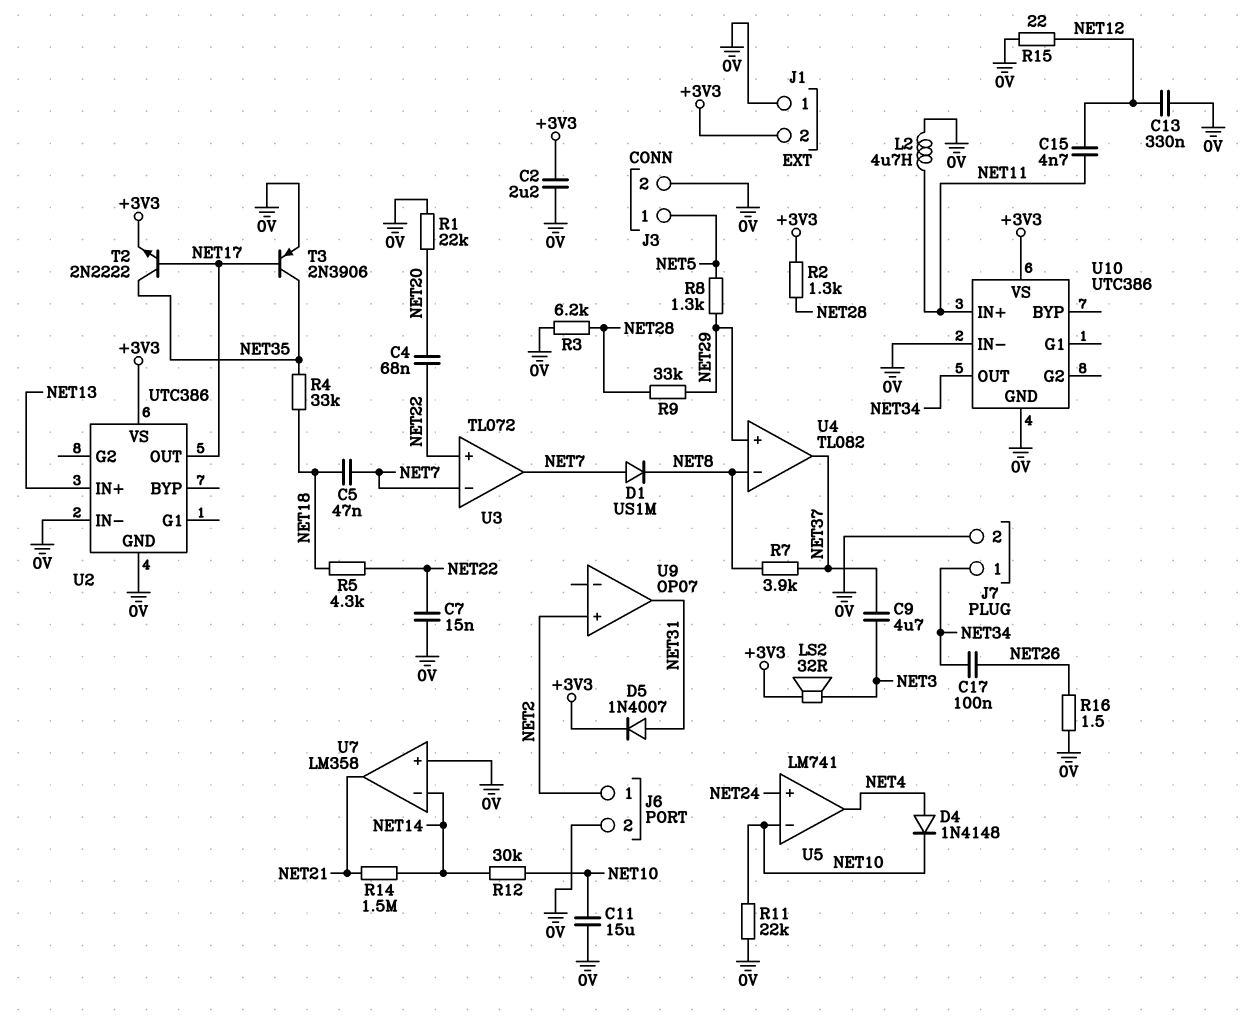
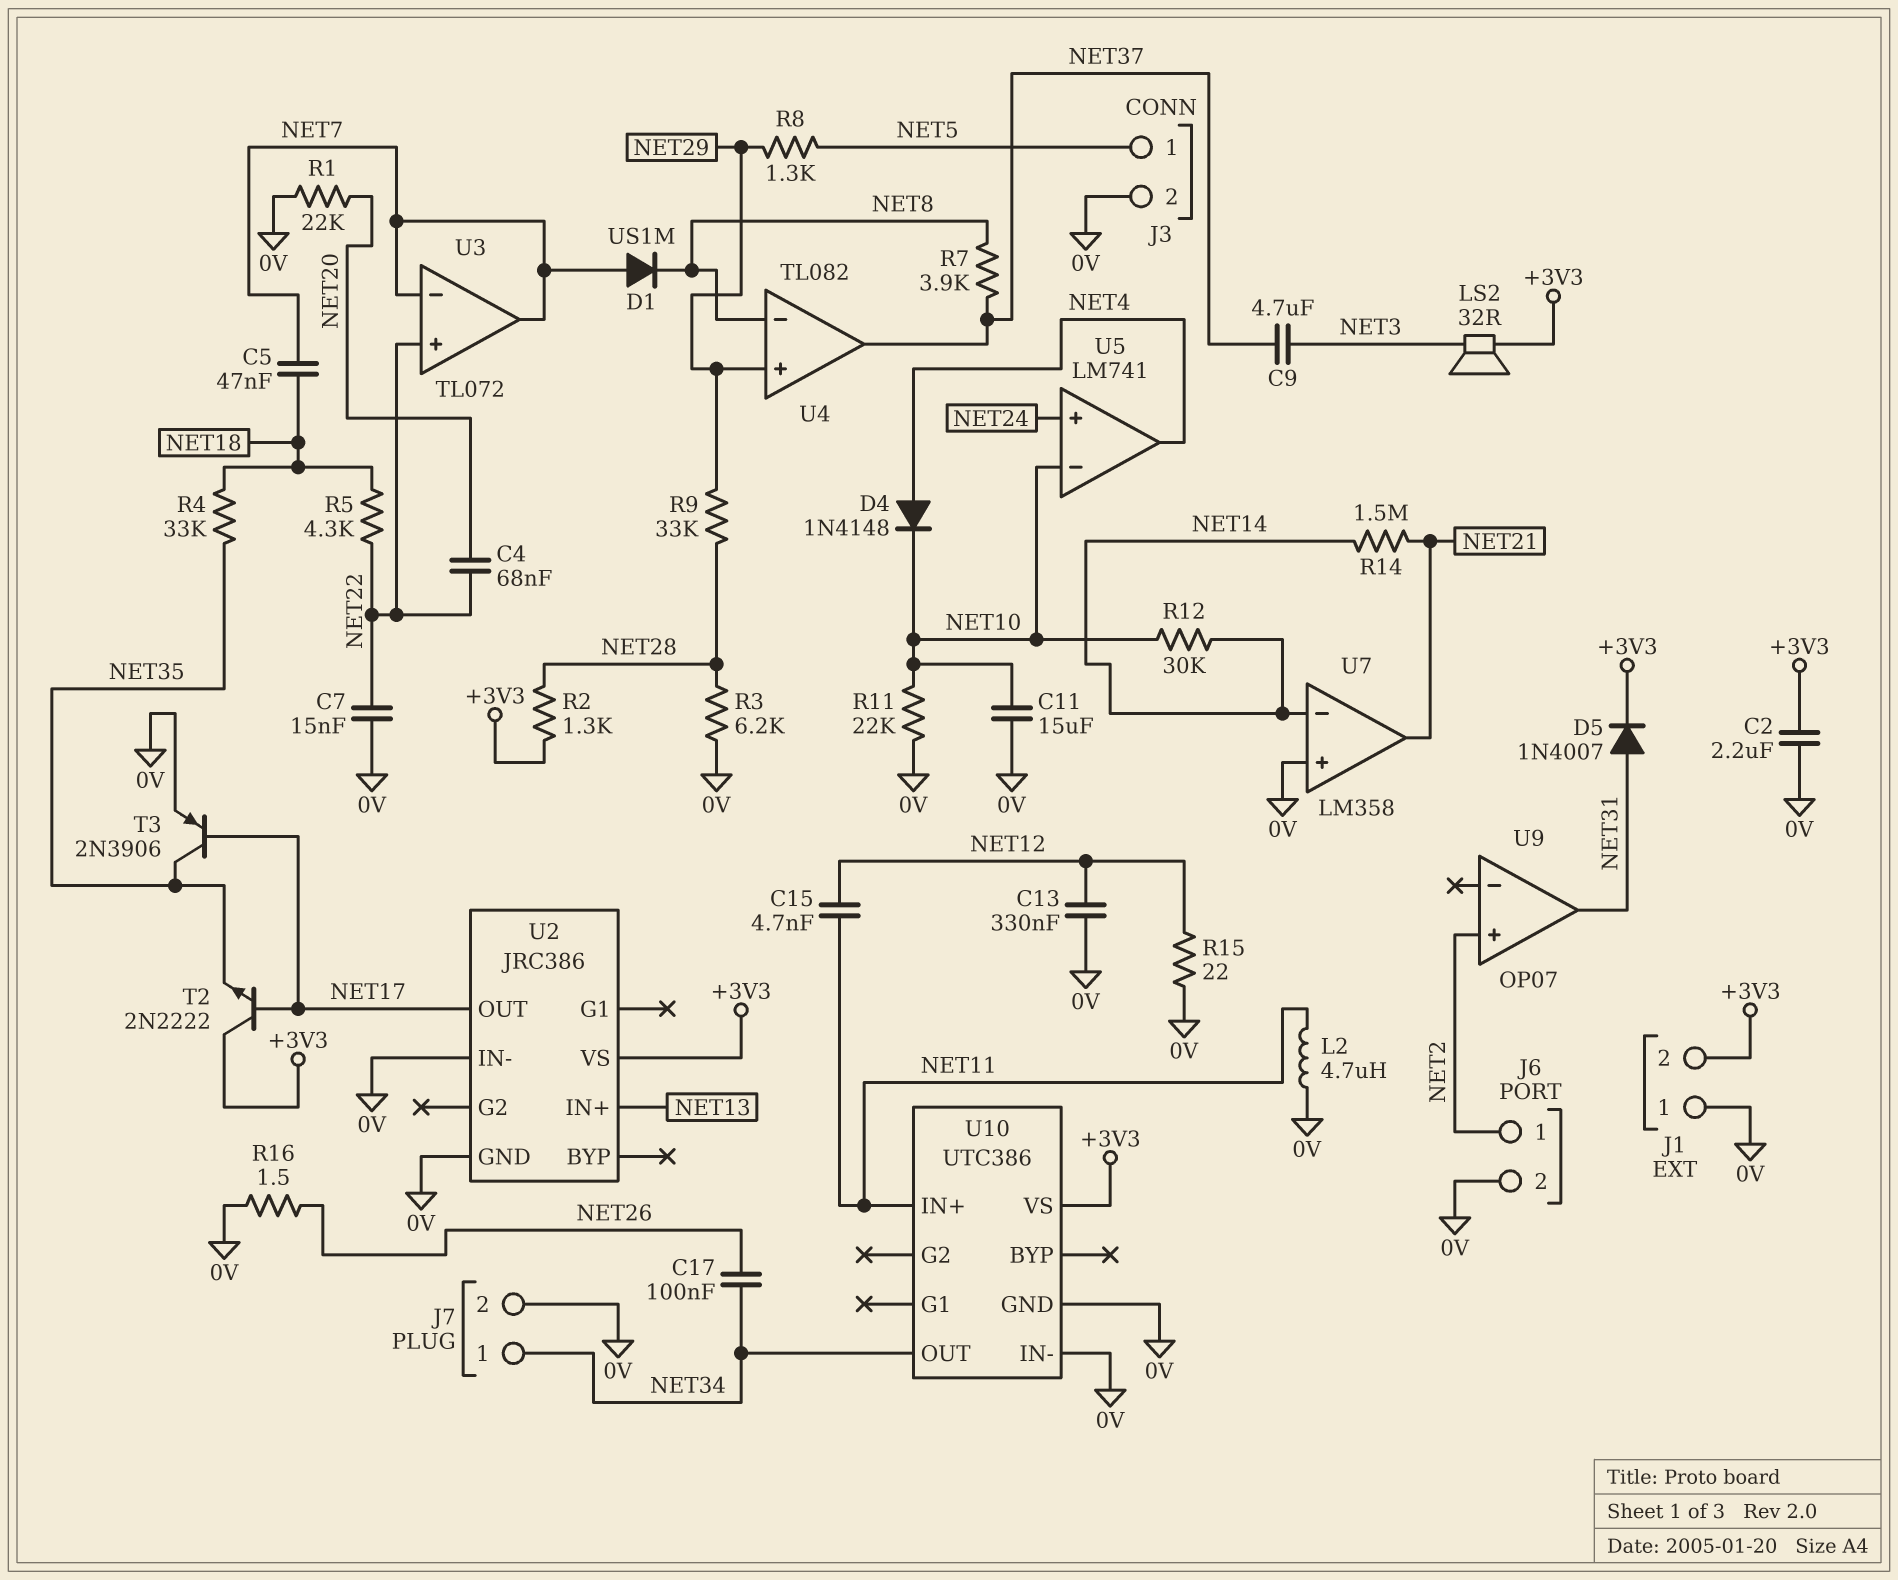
T2: NPN 2N2222 (B NET17, C NET35, E +3V3) -> NPN 2N2222 (B NET17, C +3V3, E NET35)
U2: UTC386 -> JRC386

